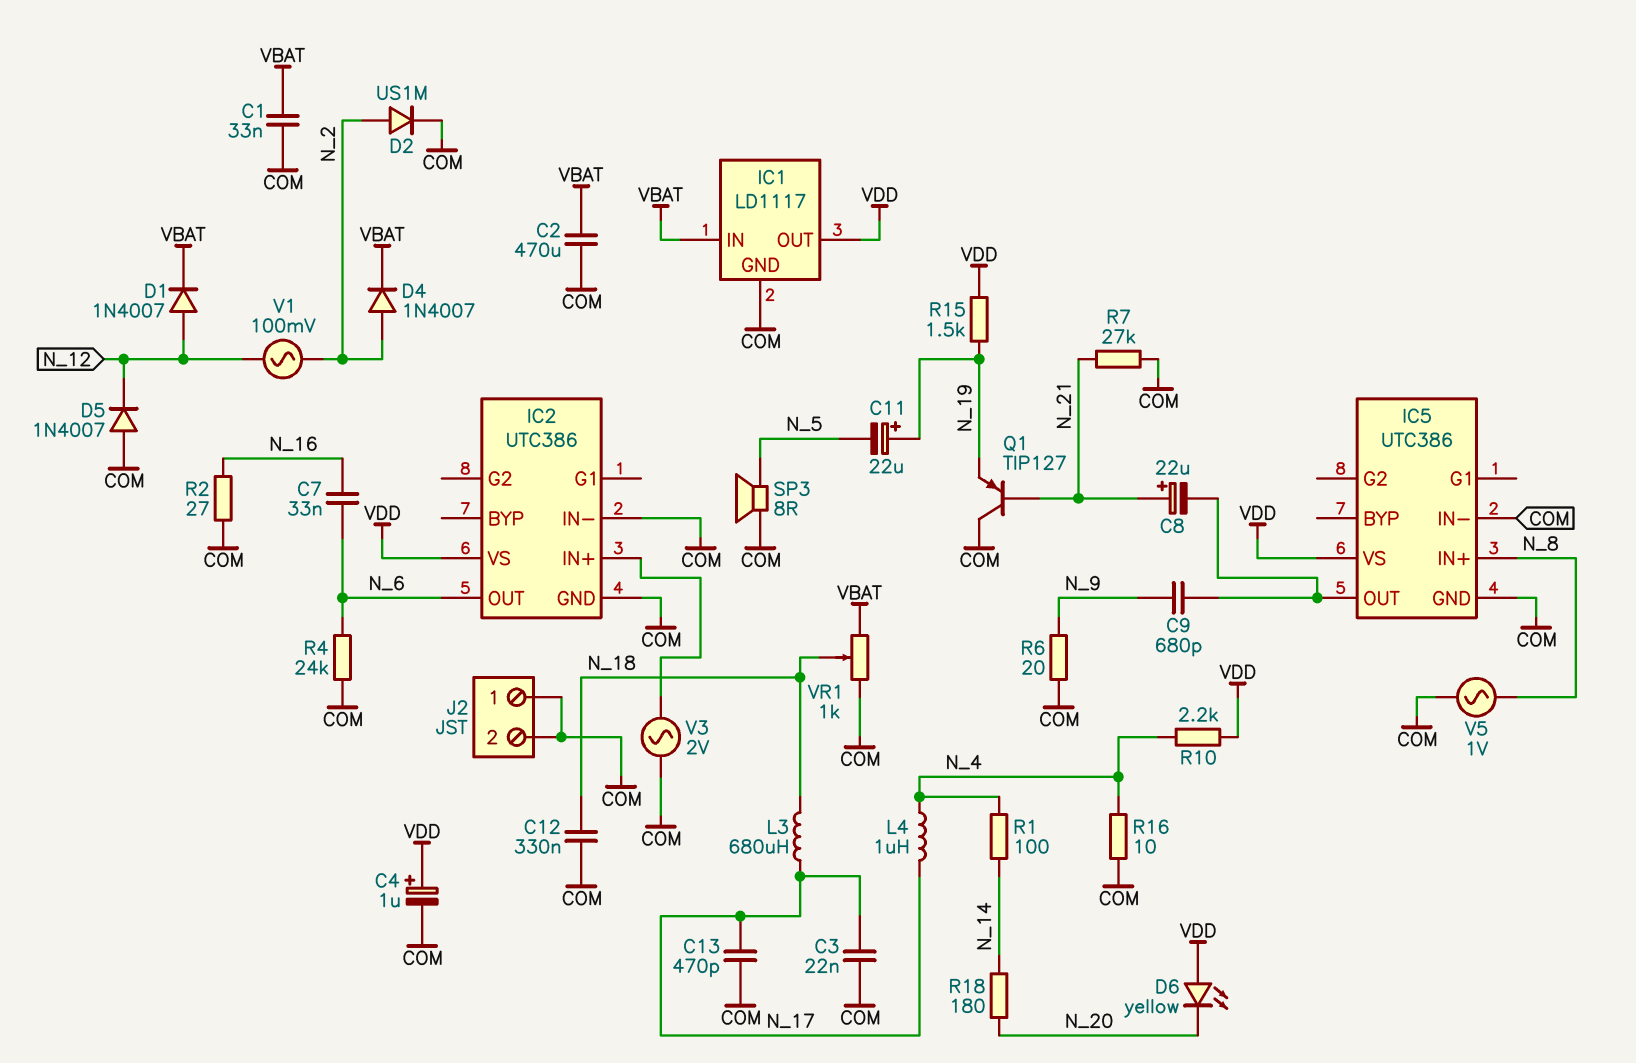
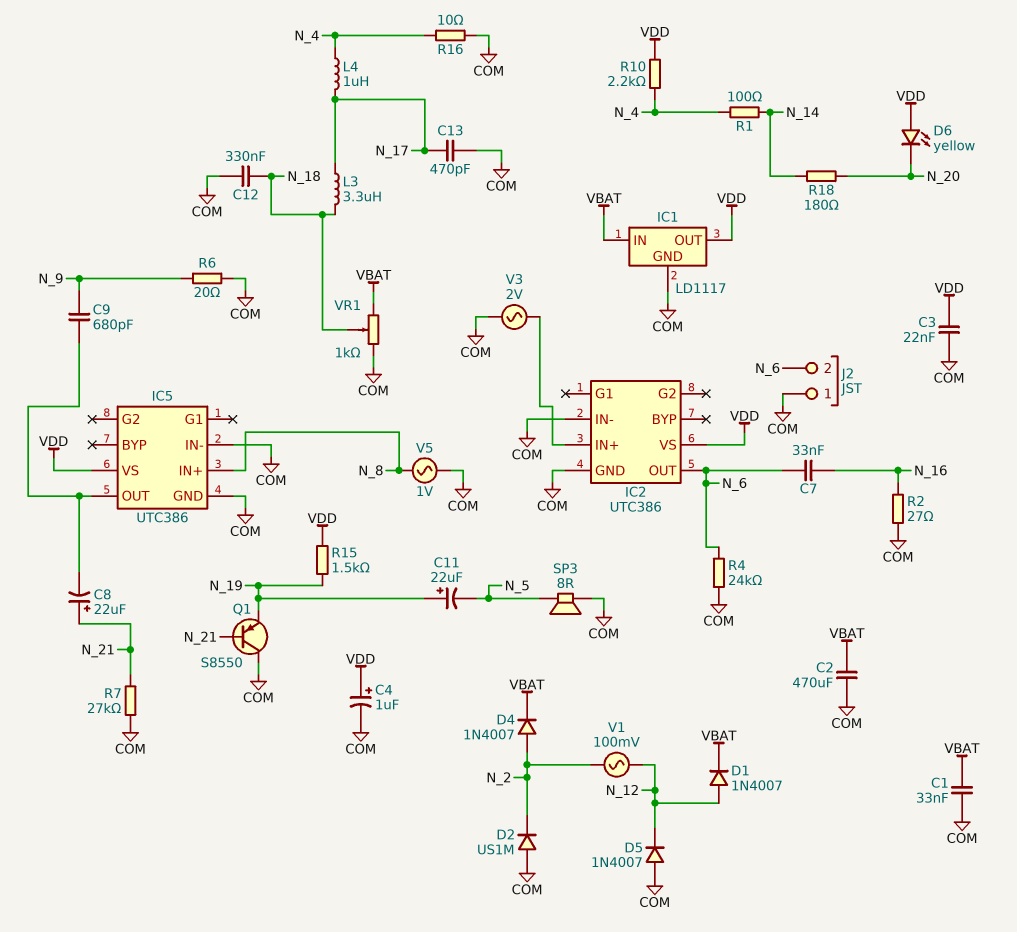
C3: 22nF (COM, N_17) -> 22nF (COM, VDD)
D2: diode US1M (A N_2, K COM) -> diode US1M (A COM, K N_2)
J2 pin 2: COM -> N_6
L3: 680uH (N_17, N_18) -> 3.3uH (N_17, N_18)
Q1: PNP TIP127 (B N_21, C COM, E N_19) -> PNP S8550 (B N_21, C COM, E N_19)

